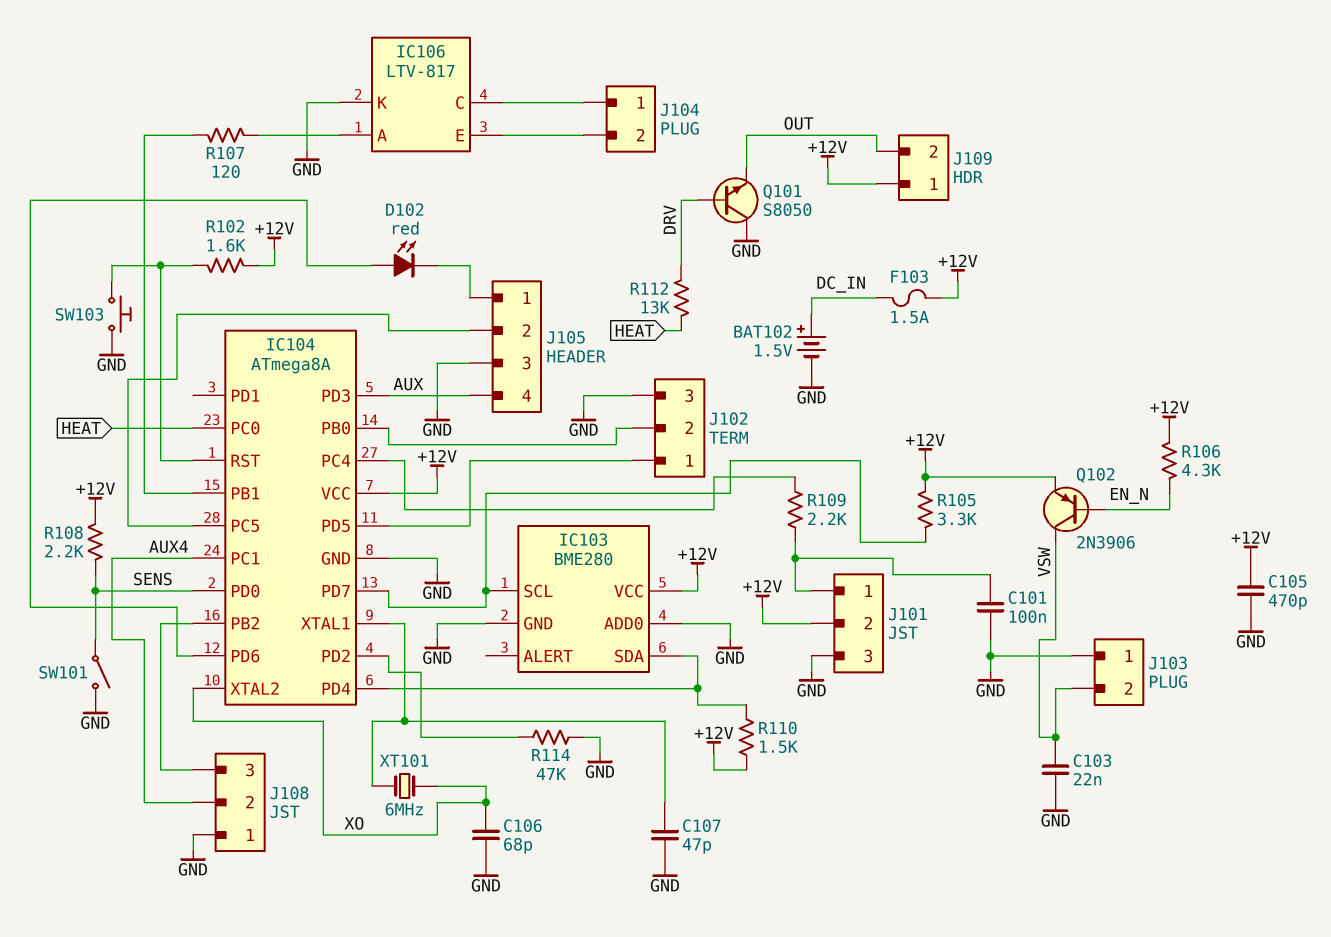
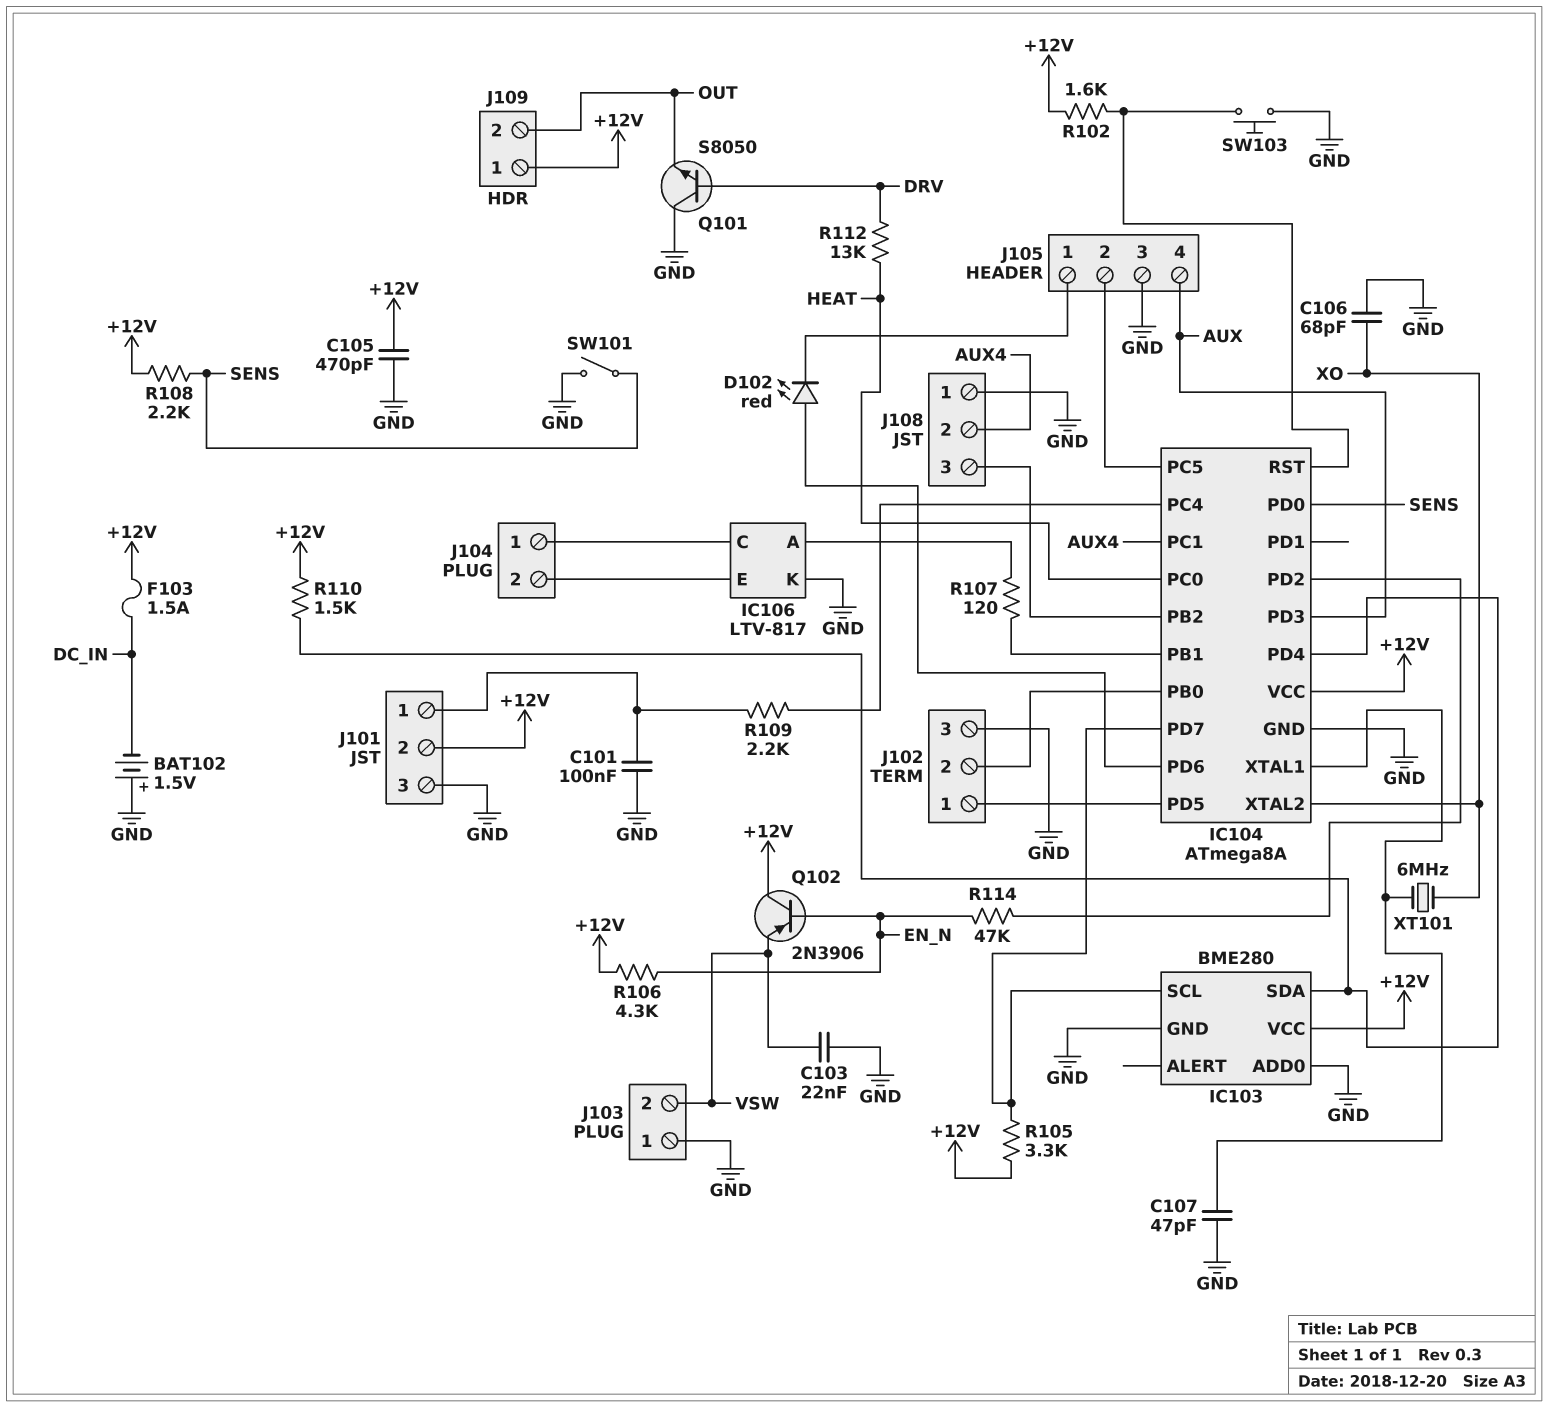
BAT102: 1.5V (plus DC_IN, minus GND) -> 1.5V (plus GND, minus DC_IN)
Q102: PNP 2N3906 (B EN_N, C VSW, E +12V) -> PNP 2N3906 (B EN_N, C +12V, E VSW)
R114: 47k (GND, IC104/PD2) -> 47k (EN_N, IC104/PD2)

